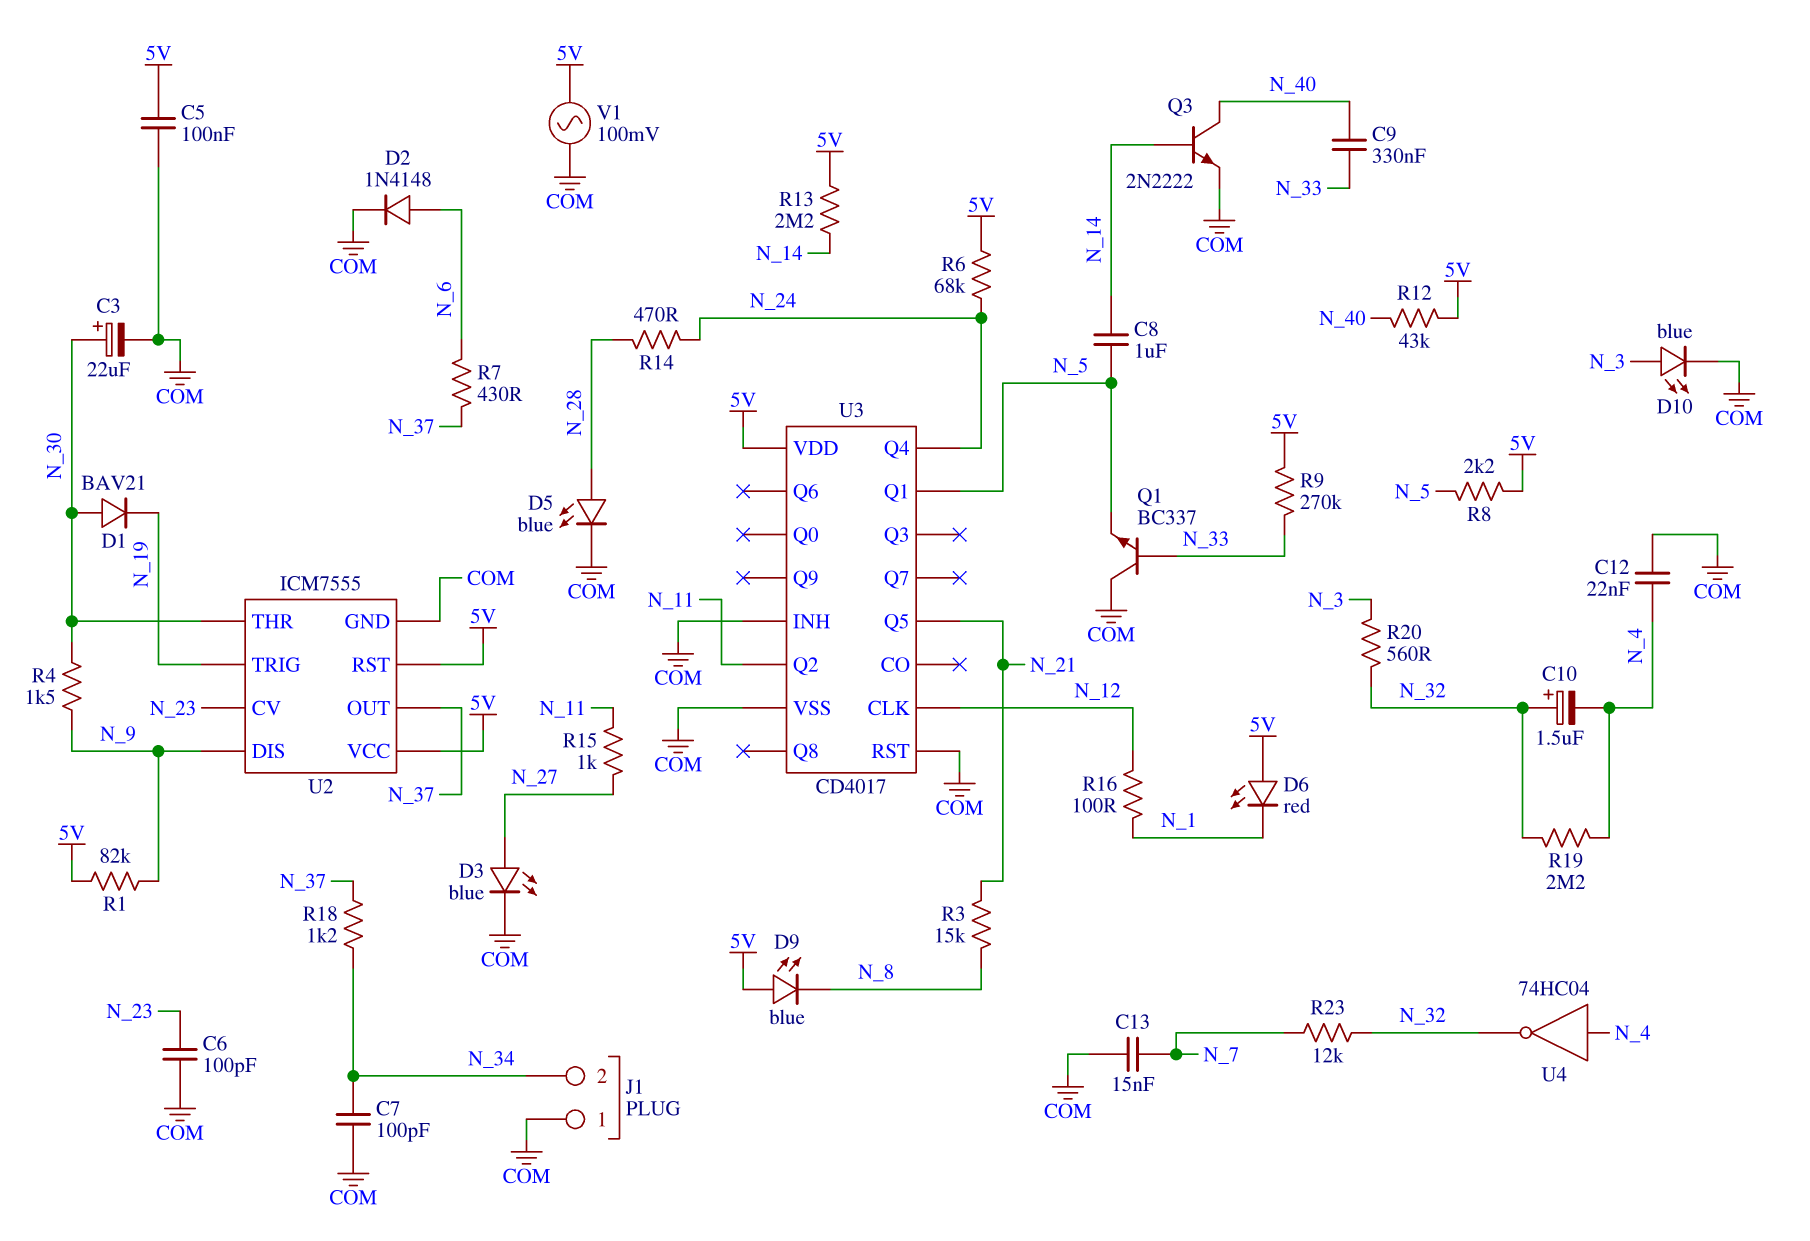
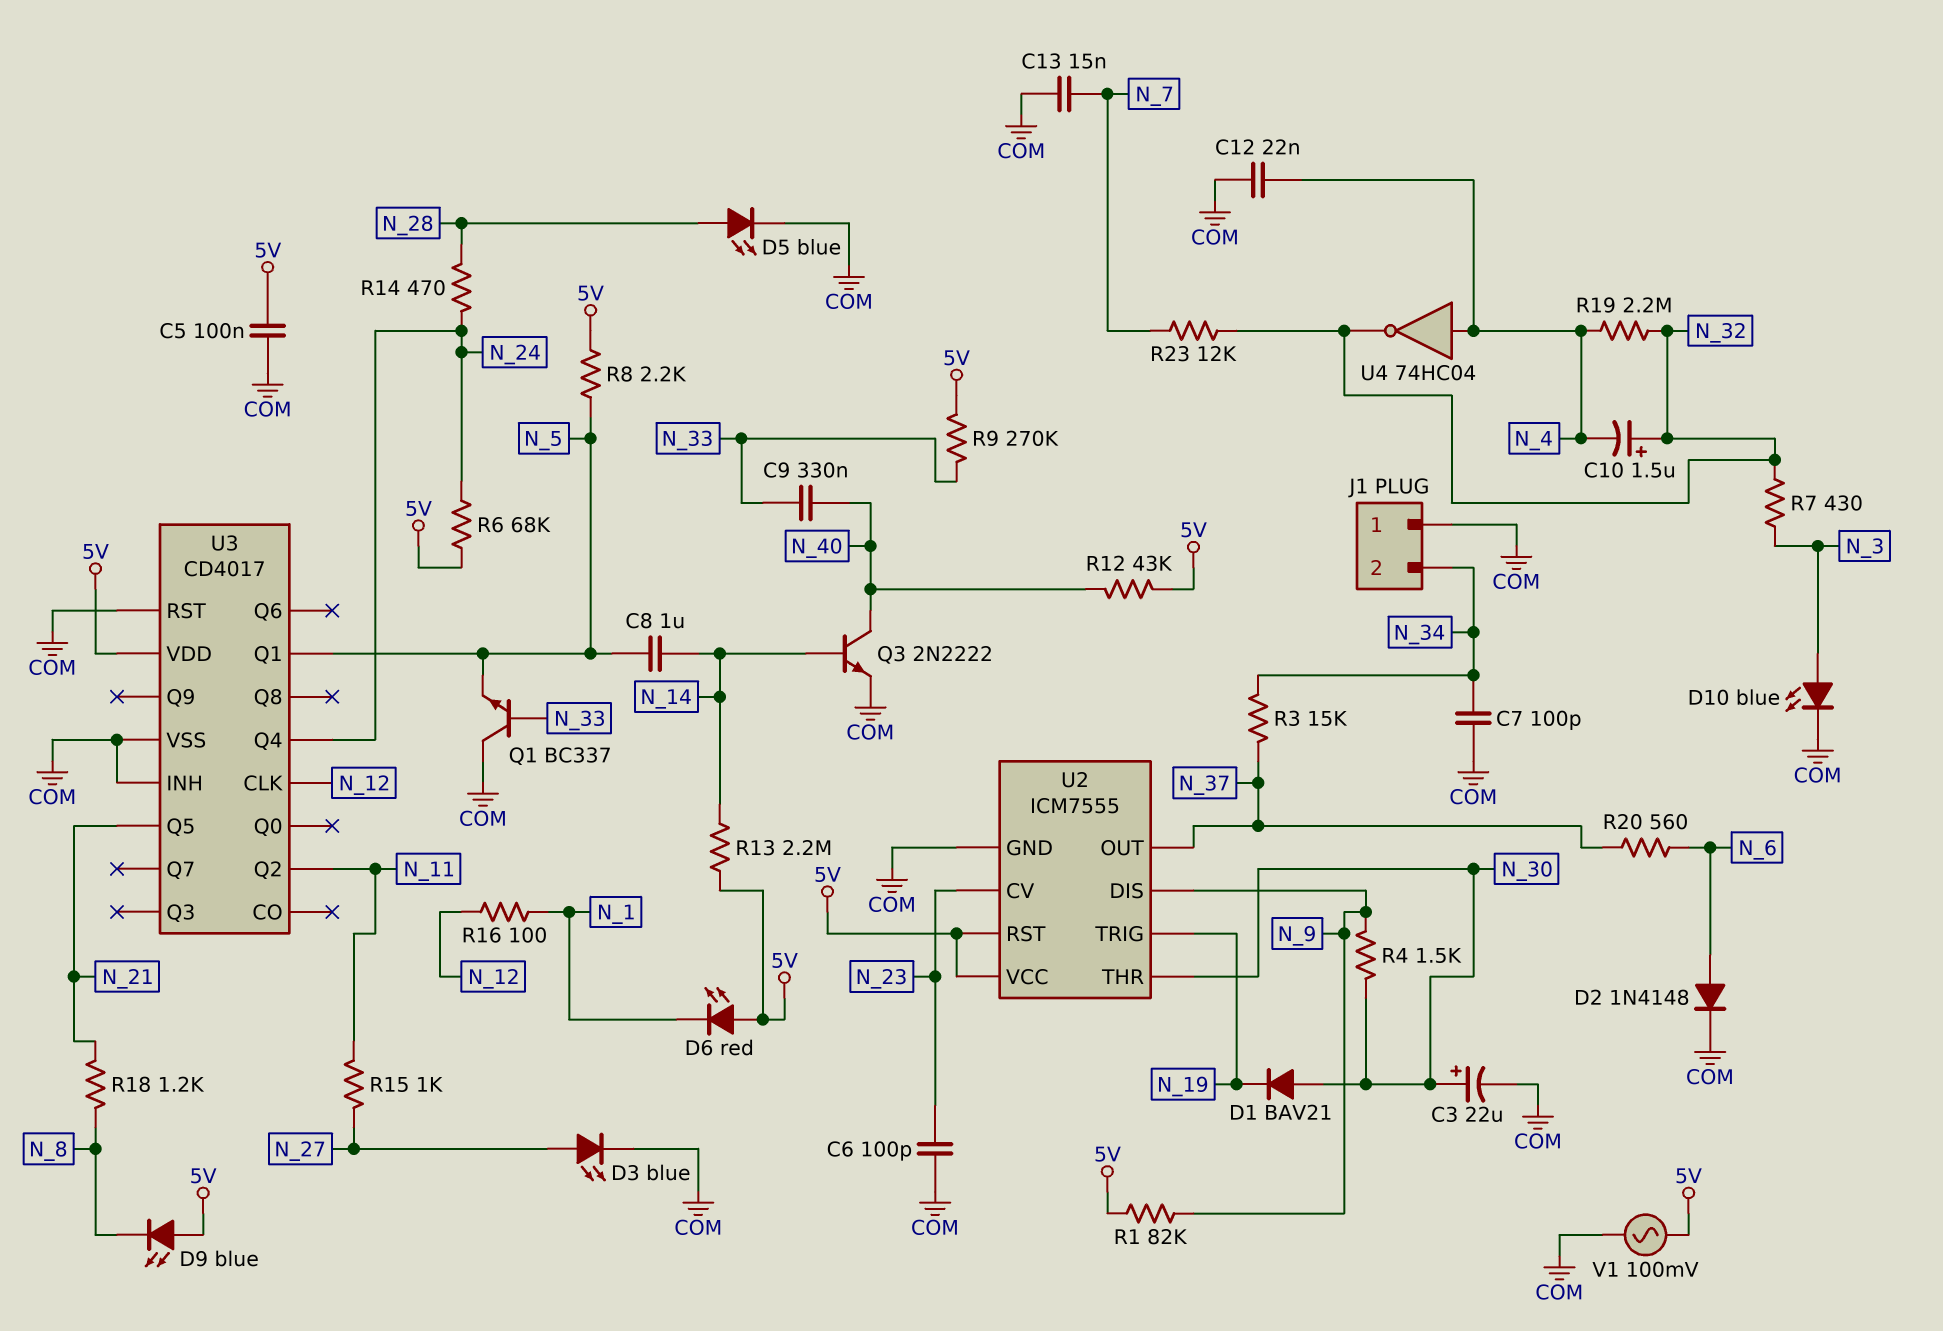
R3: 15k (N_8, N_21) -> 15k (N_34, N_37)
R7: 430 (N_6, N_37) -> 430 (N_3, N_32)
R18: 1.2k (N_34, N_37) -> 1.2k (N_8, N_21)
R20: 560 (N_3, N_32) -> 560 (N_6, N_37)

